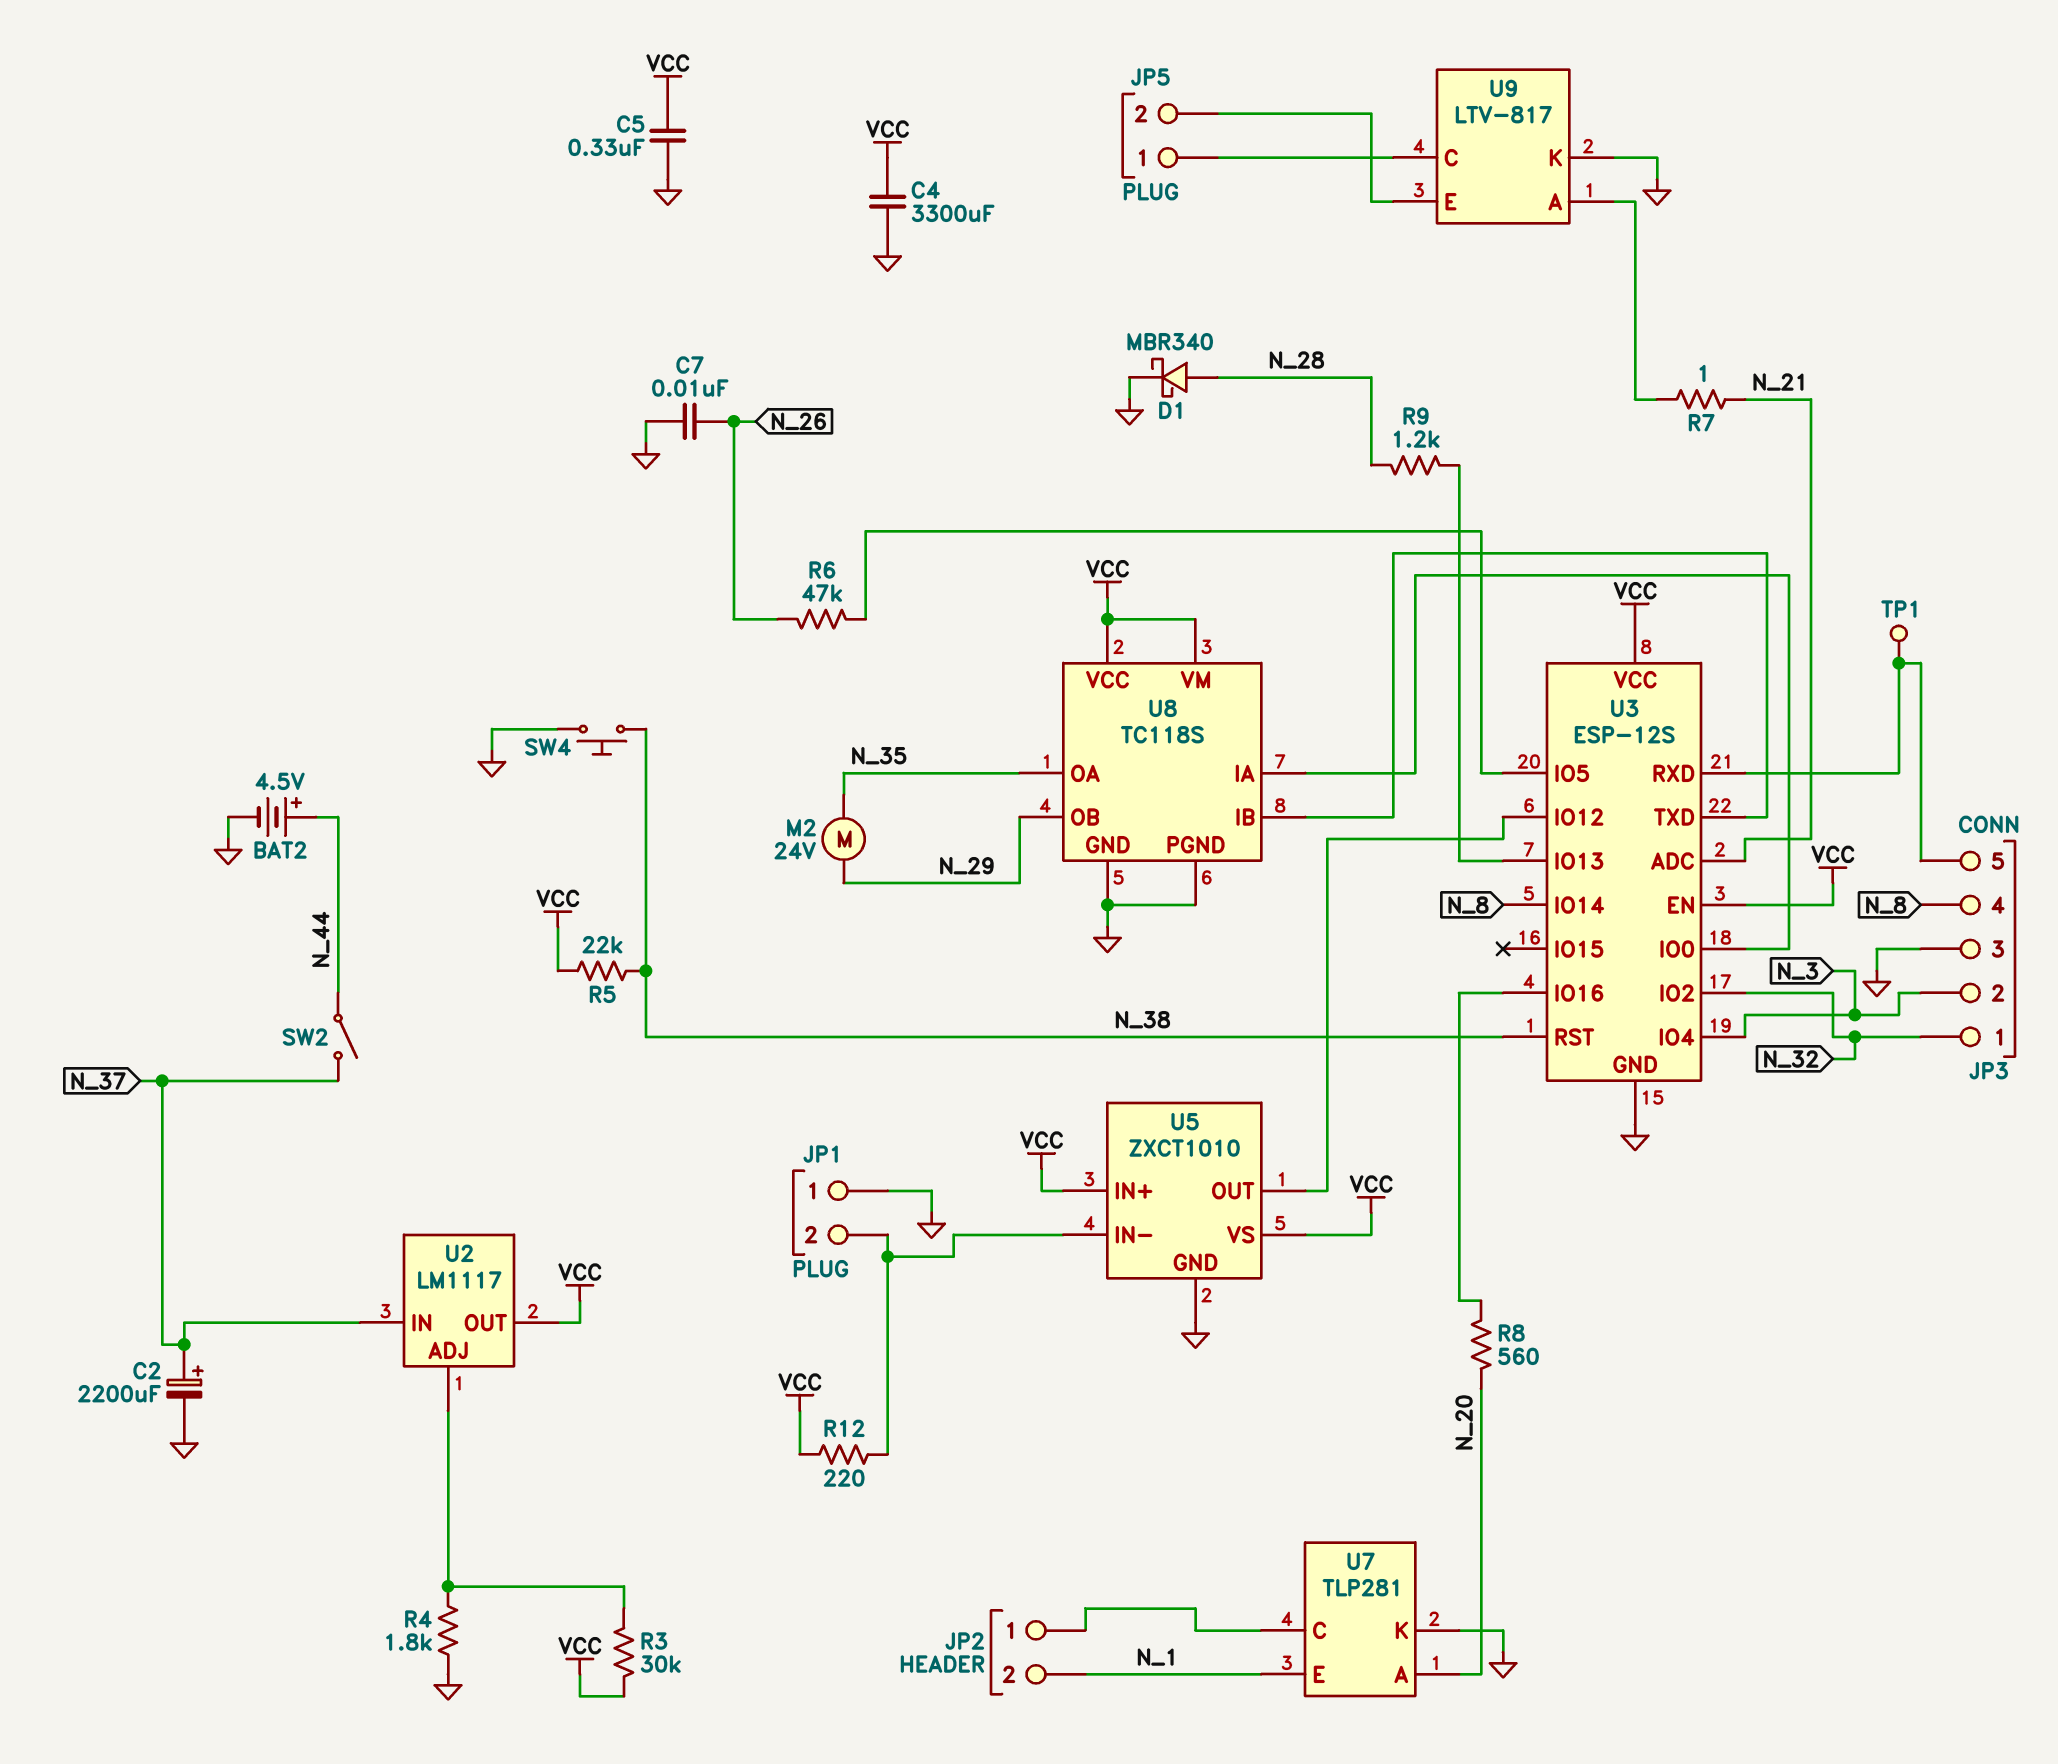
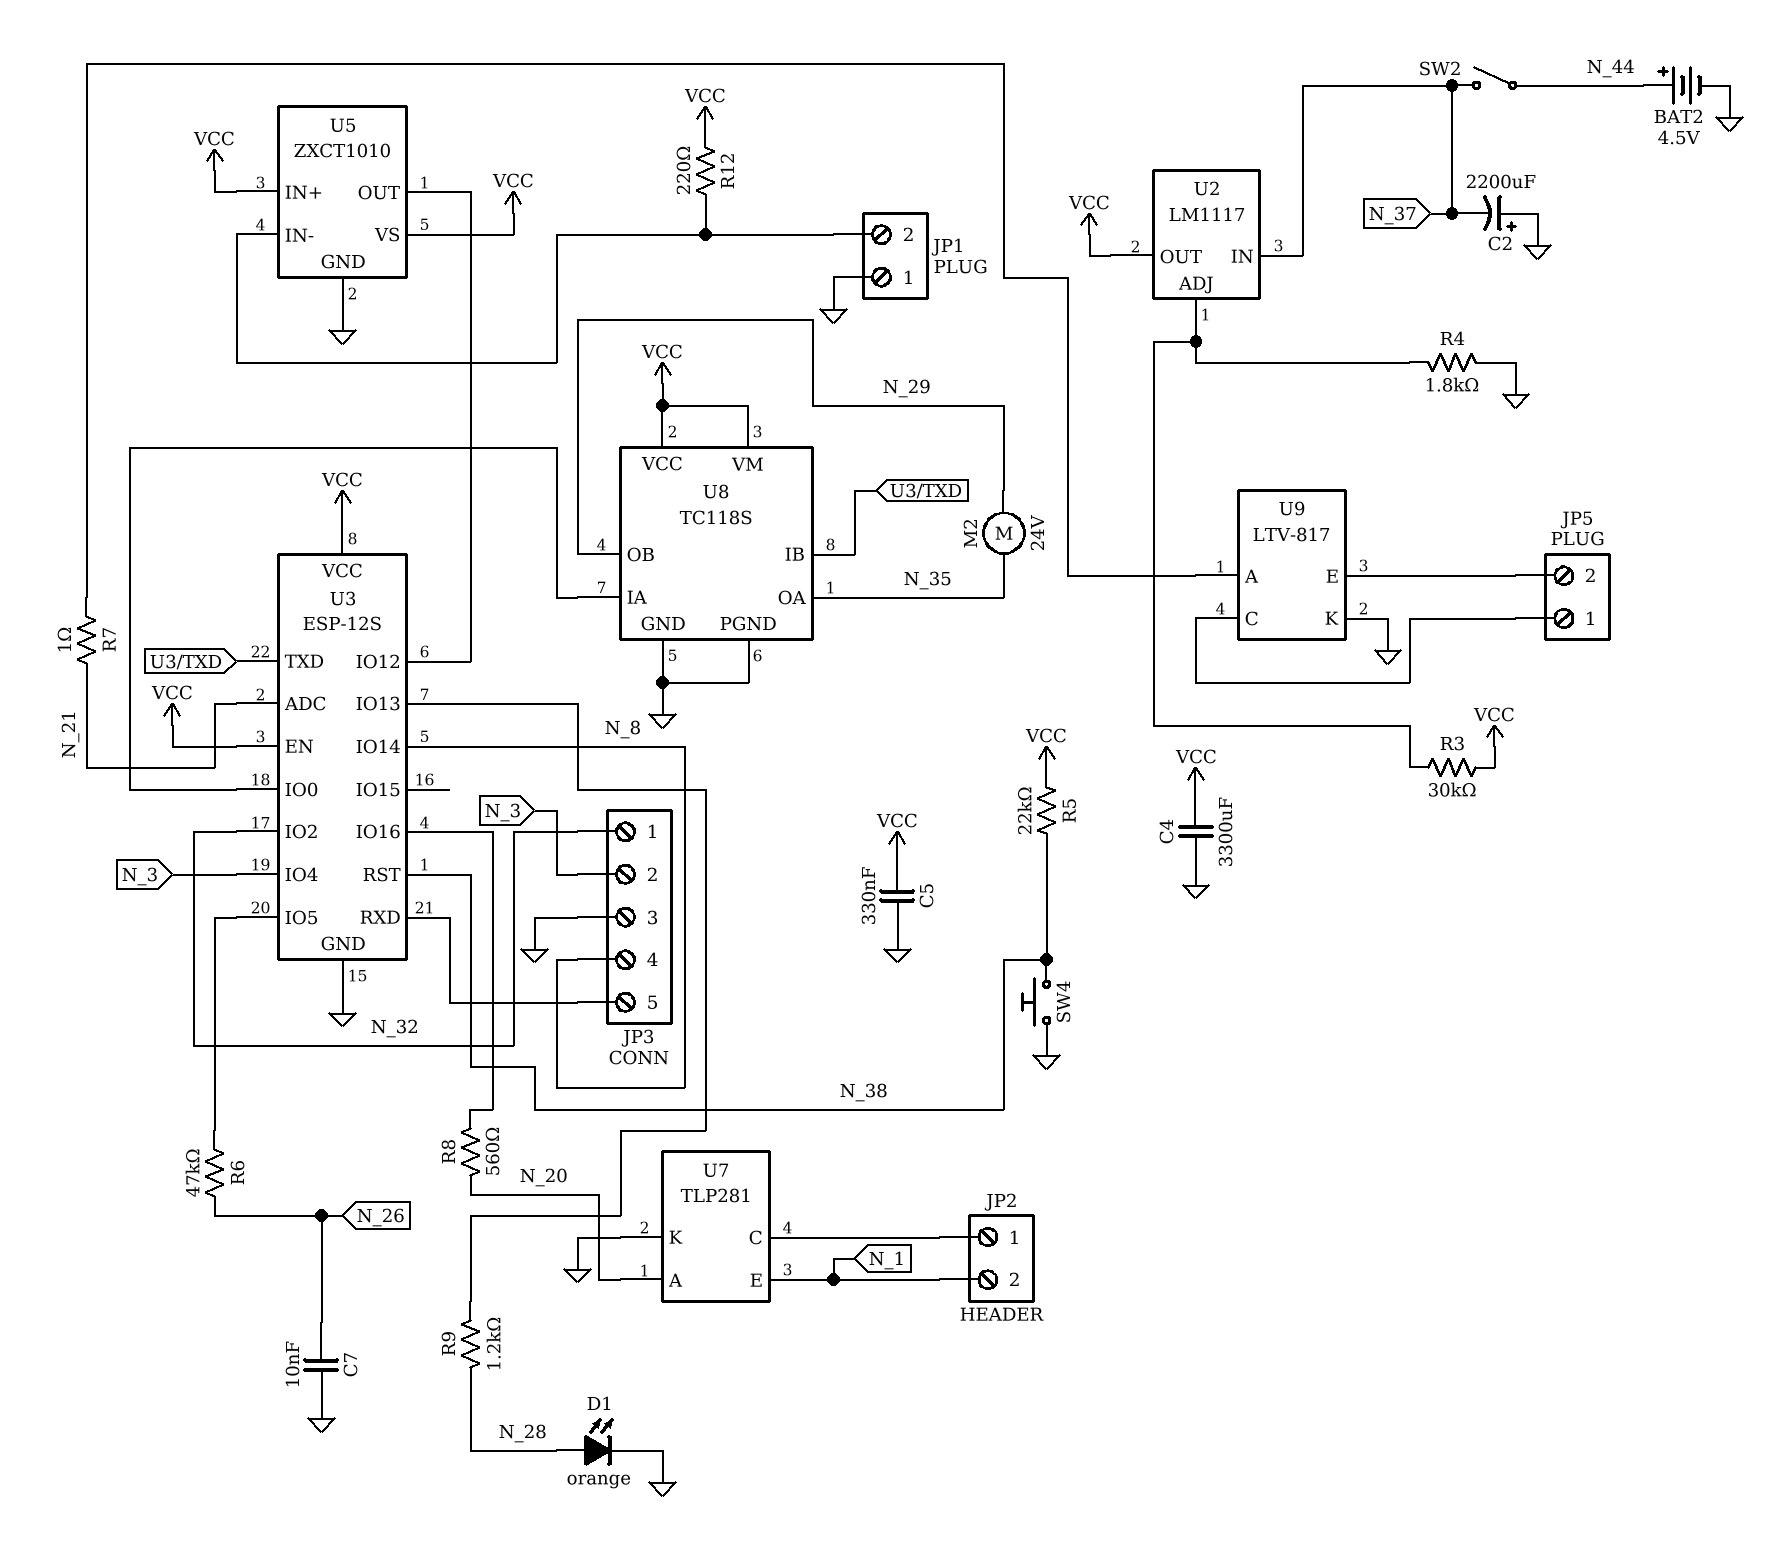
C2: 2200uF (plus N_37, minus GND) -> 2200uF (plus GND, minus N_37)
D1: schottky MBR340 (A N_28, K GND) -> LED orange (A N_28, K GND)
TP1: test point (JP3/5) -> none

